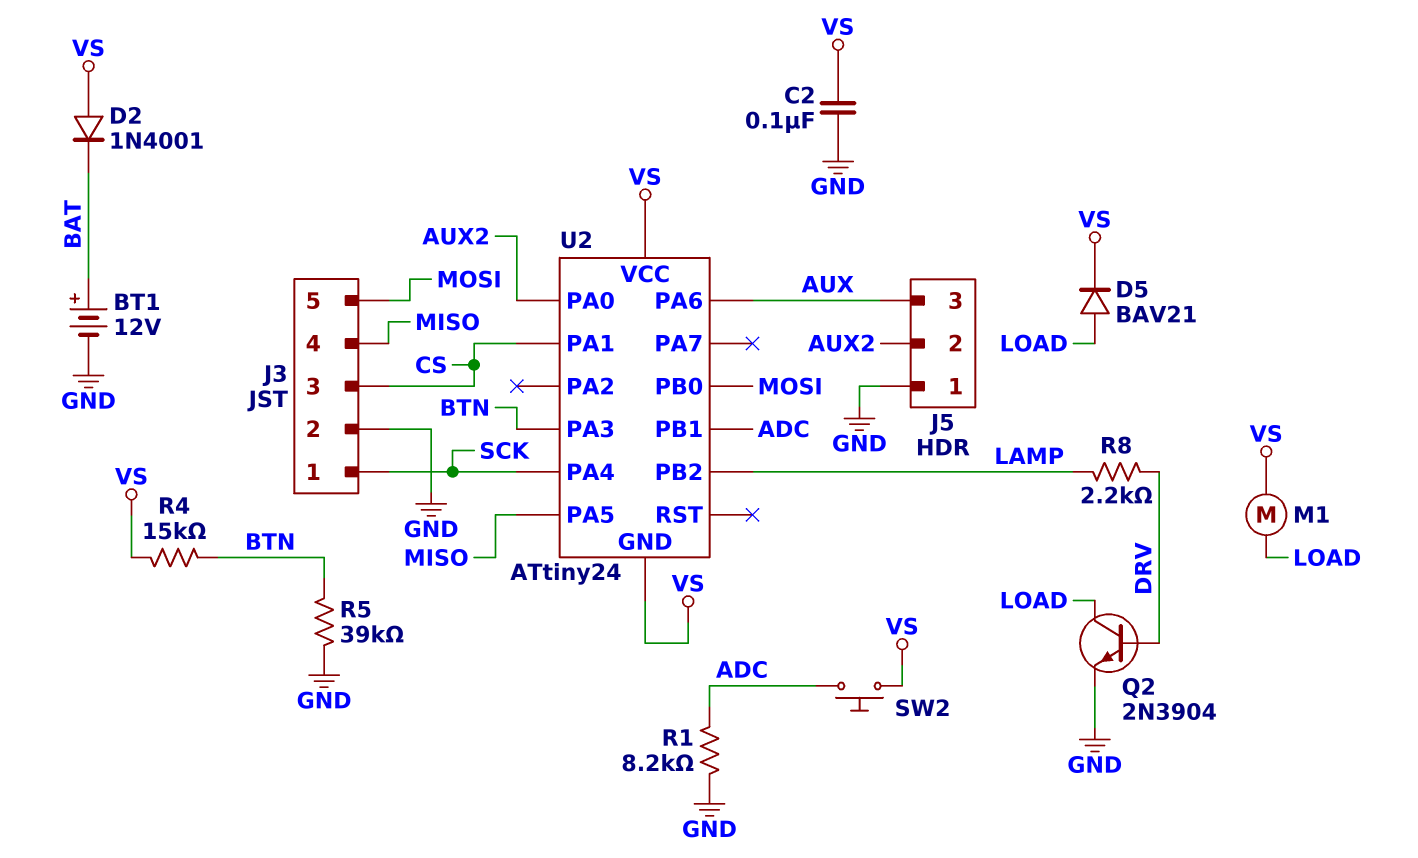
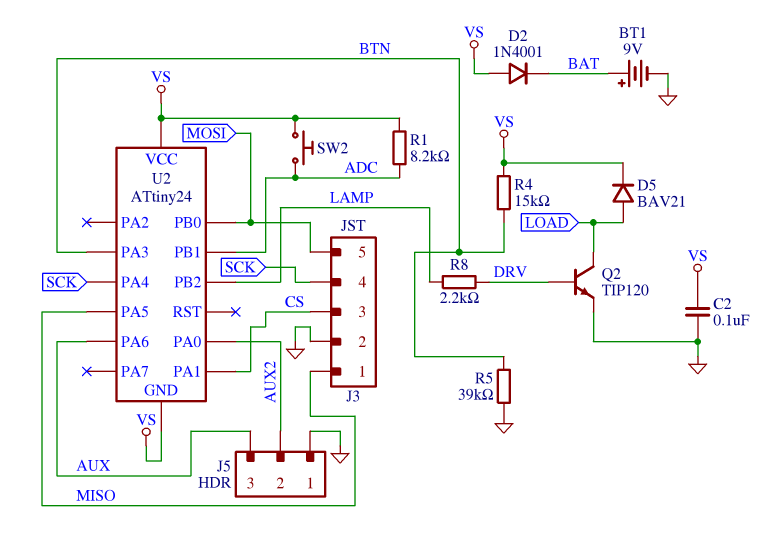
BT1: 12V (plus BAT, minus GND) -> 9V (plus BAT, minus GND)
J3 pin 1: SCK -> MISO
J3 pin 4: MISO -> SCK
M1: motor (LOAD, VS) -> none
Q2: NPN 2N3904 (B DRV, C LOAD, E GND) -> NPN TIP120 (B DRV, C LOAD, E GND)
R1: 8.2k (ADC, GND) -> 8.2k (ADC, VS)

